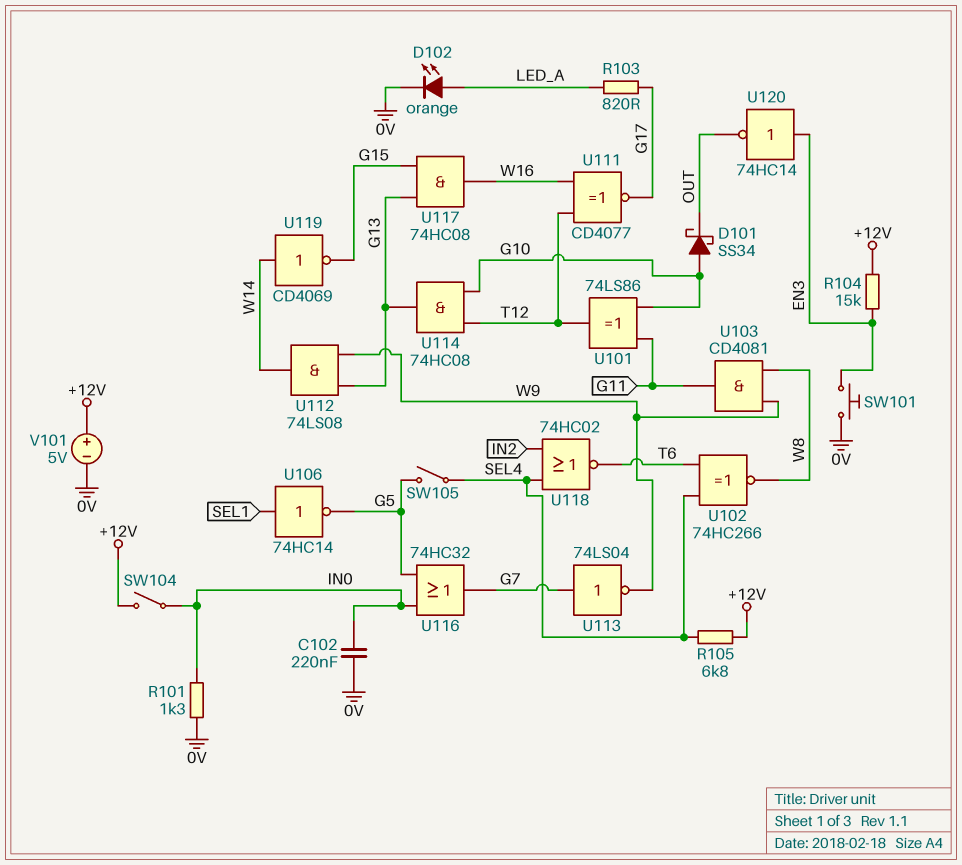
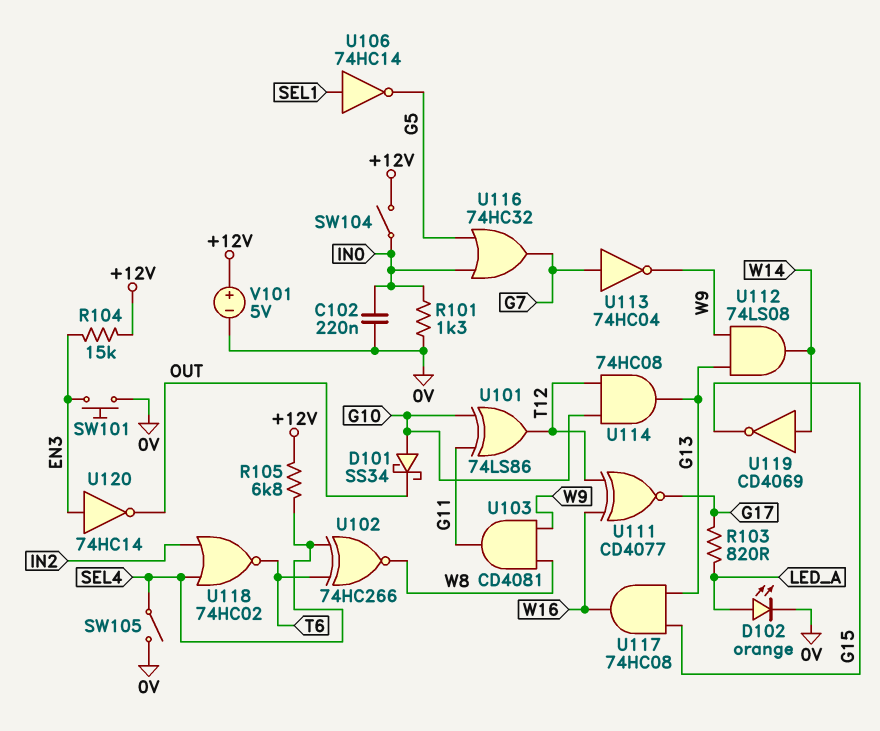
SW105: switch (G5, SEL4) -> switch (0V, SEL4)
U113: NOT 74LS04 (in G7, out W9) -> NOT 74HC04 (in G7, out W9)

